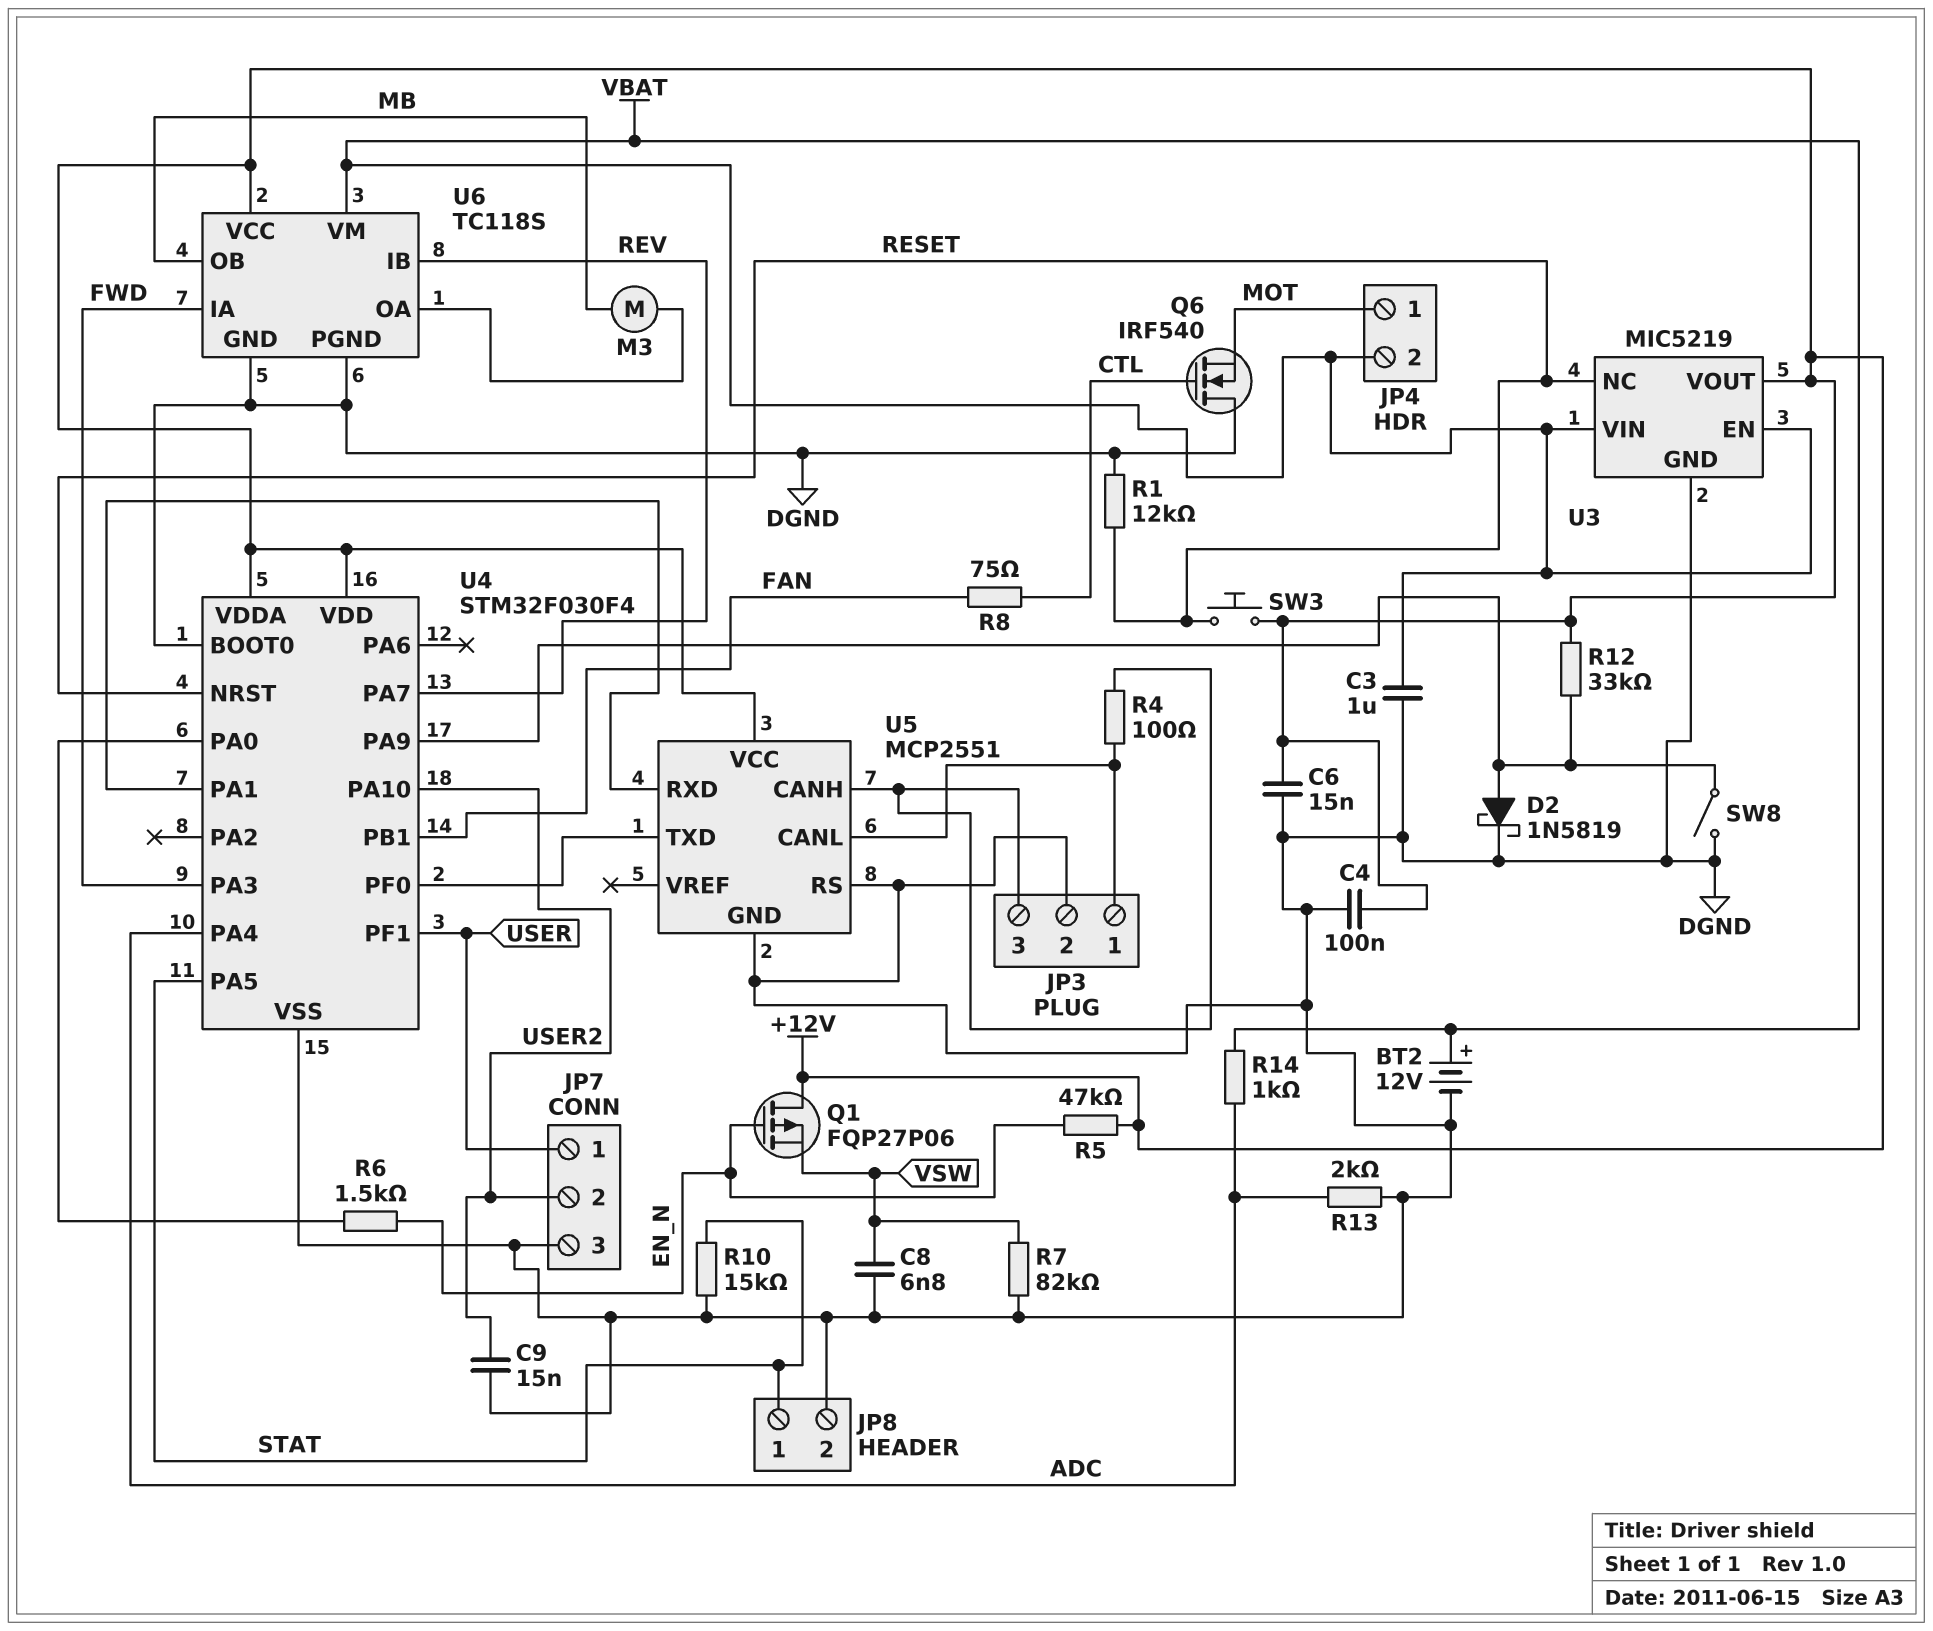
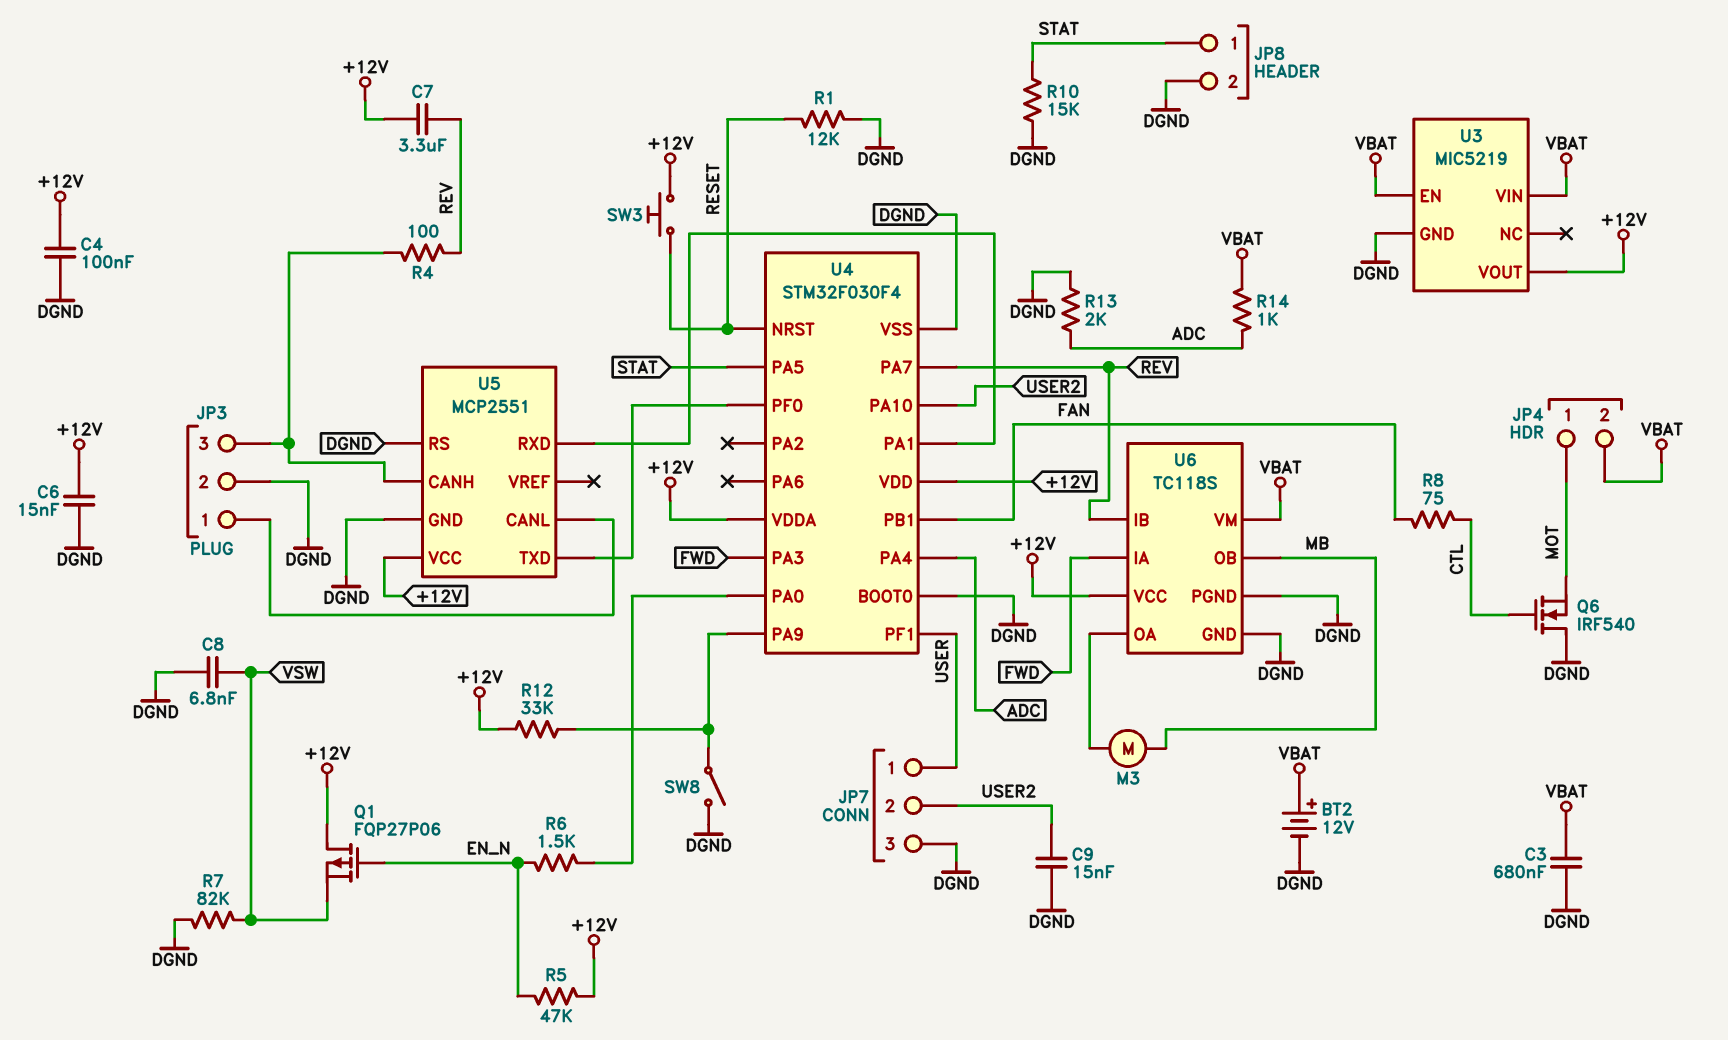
C3: 1uF (DGND, VBAT) -> 680nF (DGND, VBAT)
C7: none -> 3.3uF (+12V, REV)
D2: schottky 1N5819 (A U4/PA9, K DGND) -> none
R4: 100 (JP3/1, JP3/3) -> 100 (JP3/3, REV)
U3 pin NC: RESET -> none

